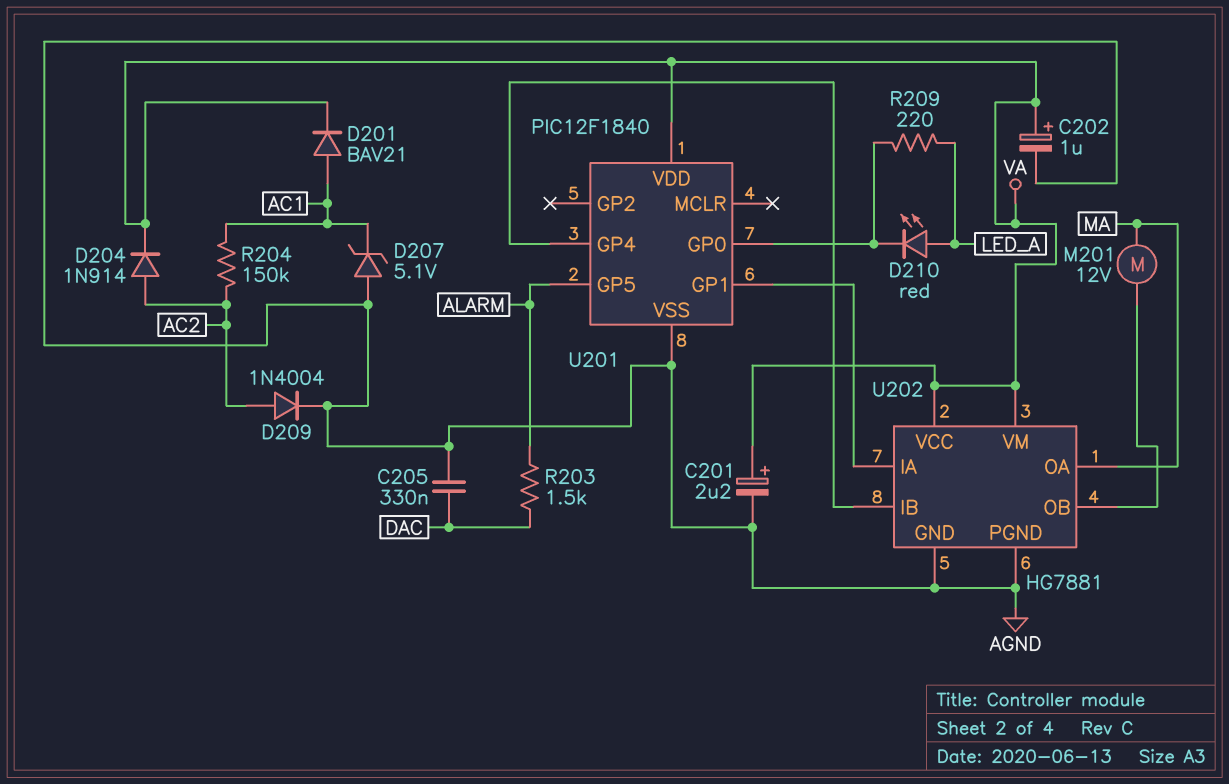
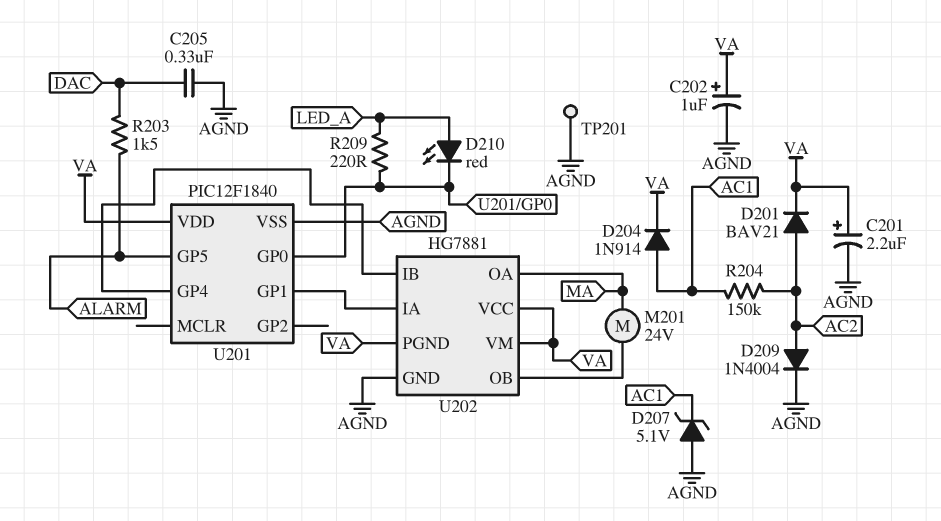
D201: diode BAV21 (A AC1, K VA) -> diode BAV21 (A AC2, K VA)
D204: diode 1N914 (A AC2, K VA) -> diode 1N914 (A AC1, K VA)
M201: motor 12V (MA, U202/OB) -> motor 24V (MA, U202/OB)
TP201: none -> test point (AGND)
U202 pin PGND: AGND -> VA

